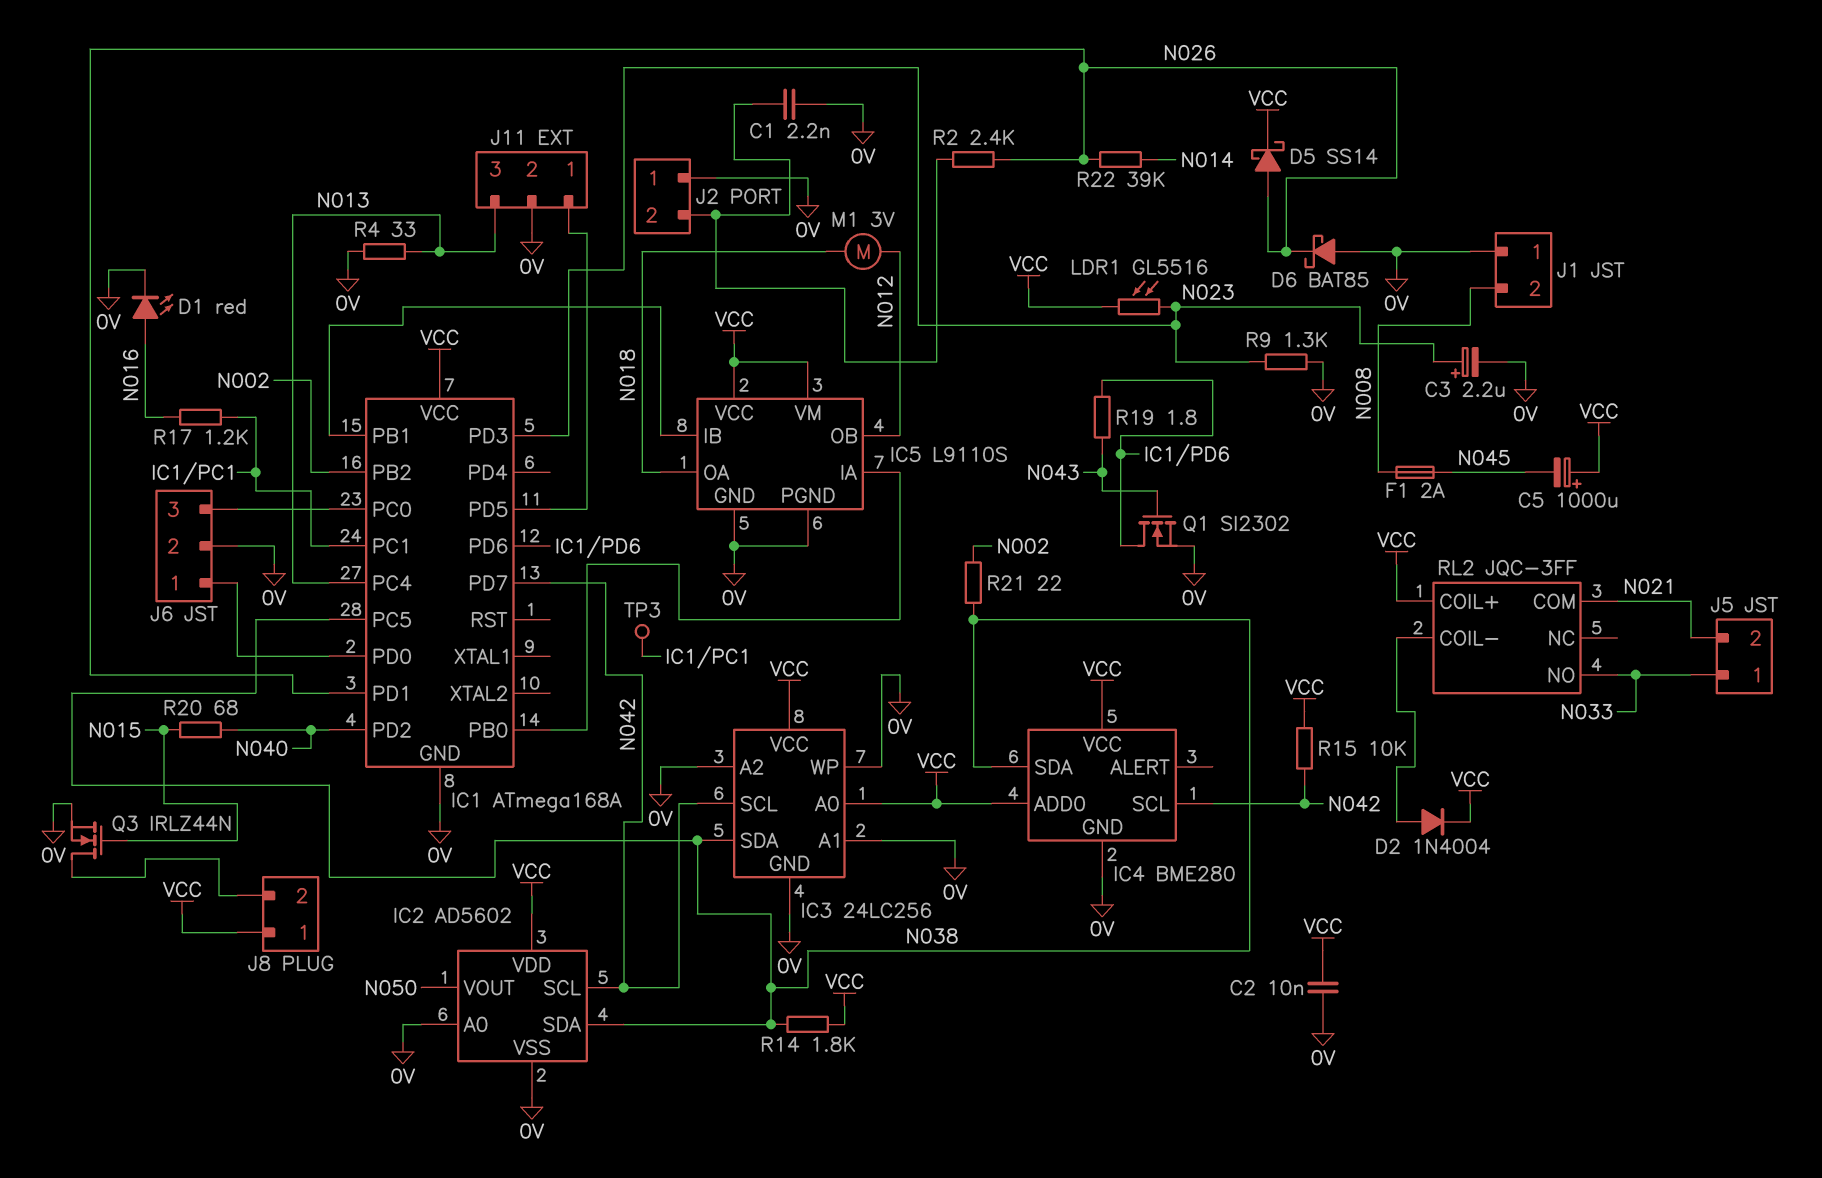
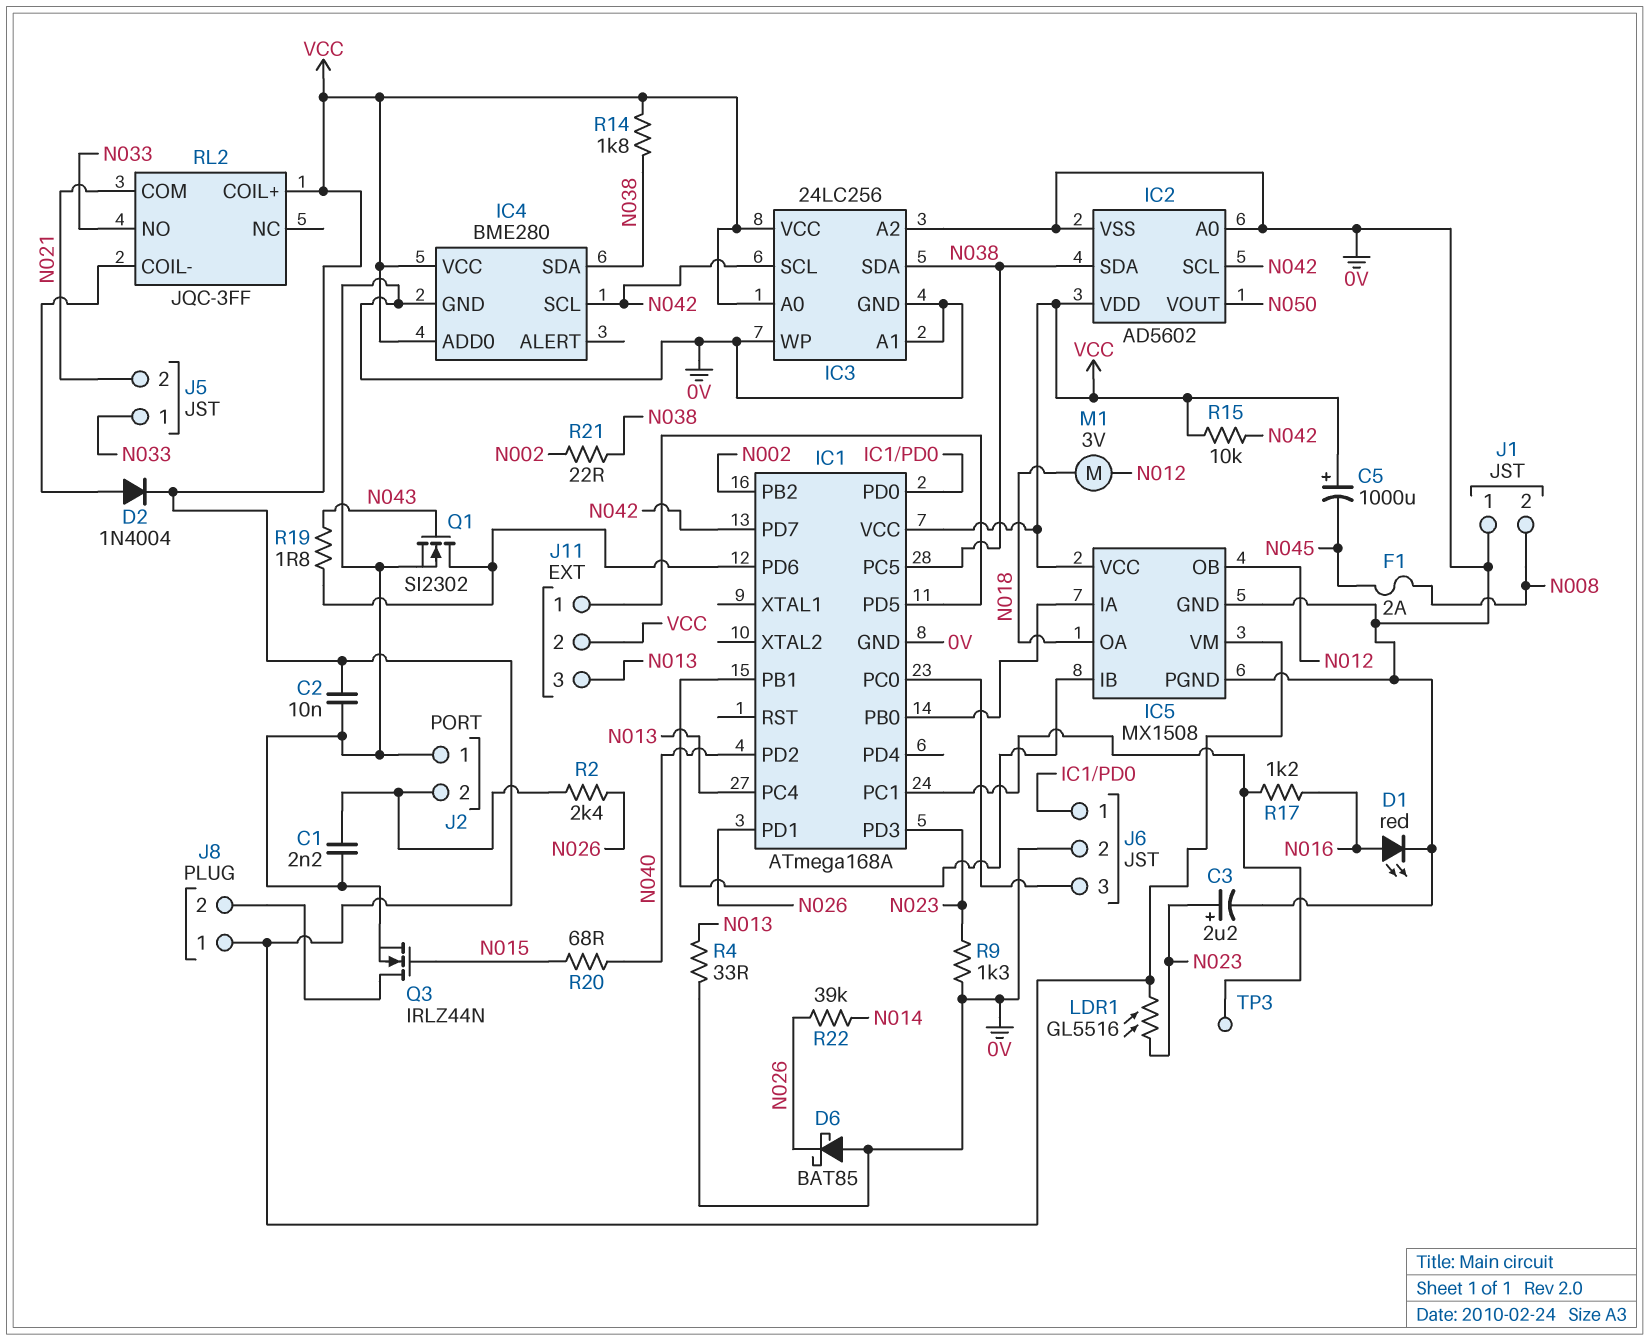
D5: schottky SS14 (A N026, K VCC) -> none
IC5: L9110S -> MX1508
J11 pin 2: 0V -> VCC

